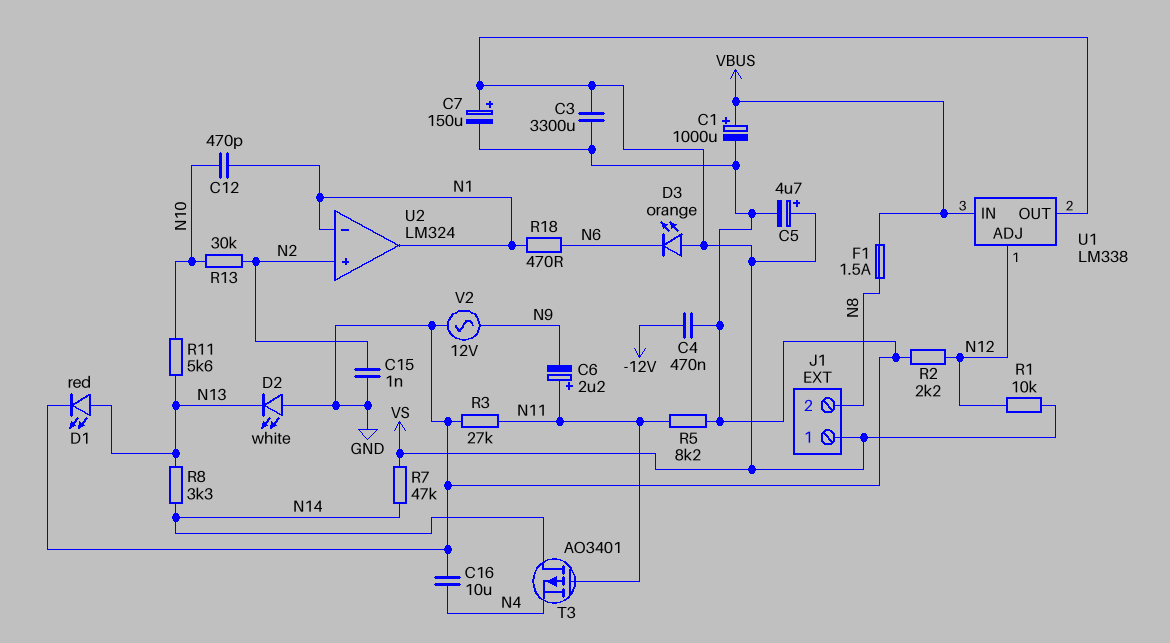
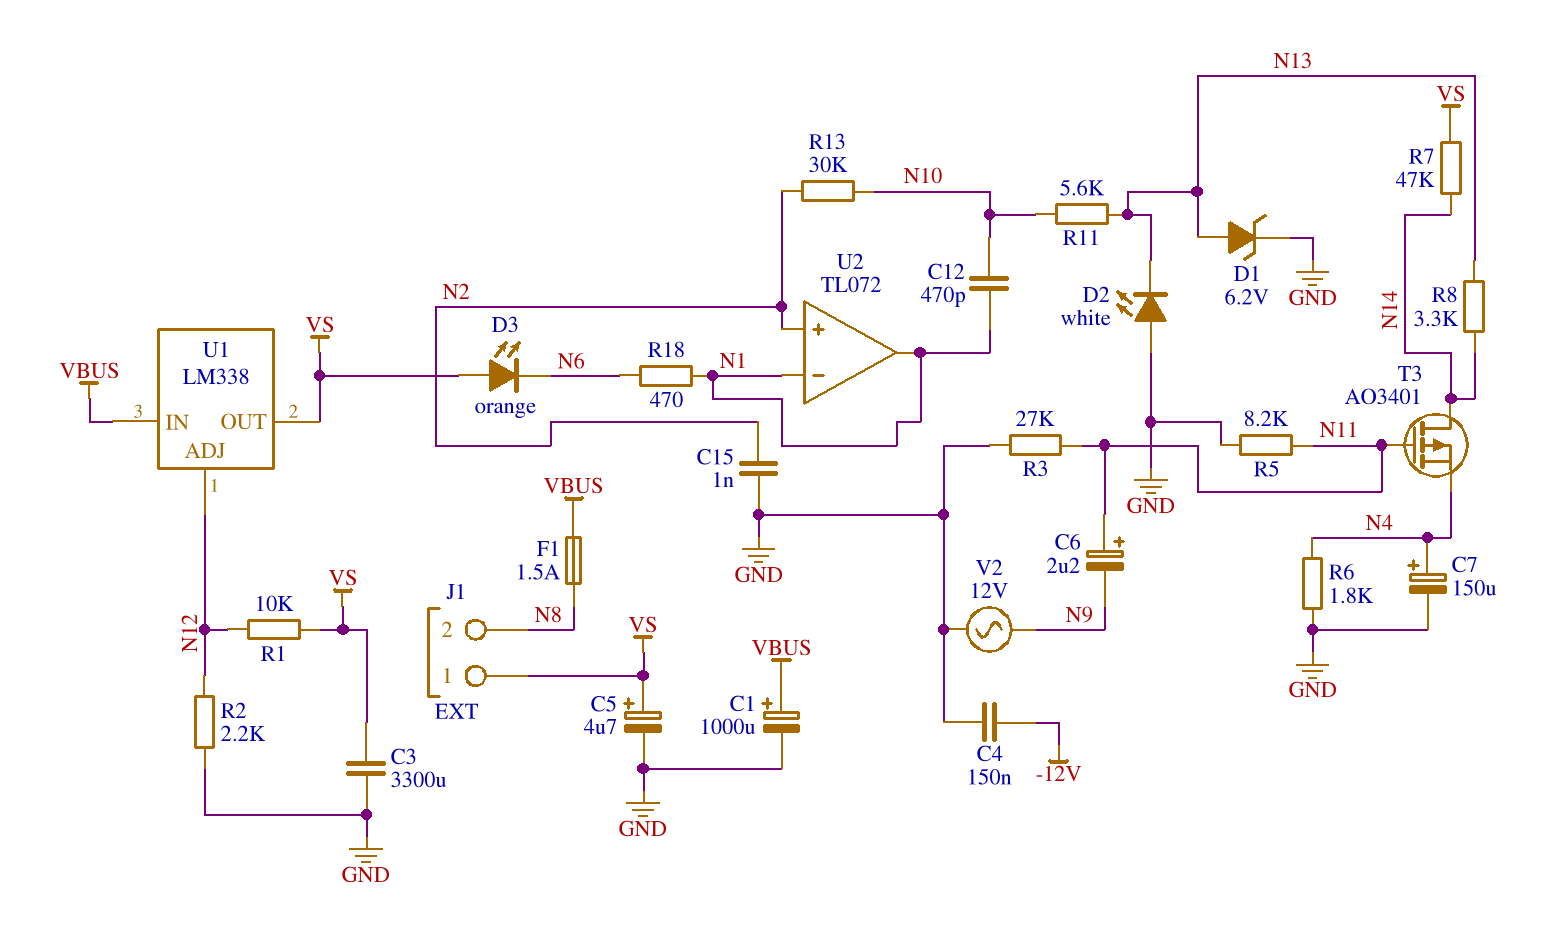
C4: 470nF (-12V, GND) -> 150nF (-12V, GND)
C7: 150uF (plus VS, minus GND) -> 150uF (plus N4, minus GND)
C16: 10uF (GND, N4) -> none
D1: LED red (A N13, K GND) -> zener 6.2V (A N13, K GND)
R6: none -> 1.8k (GND, N4)
U2: LM324 -> TL072

